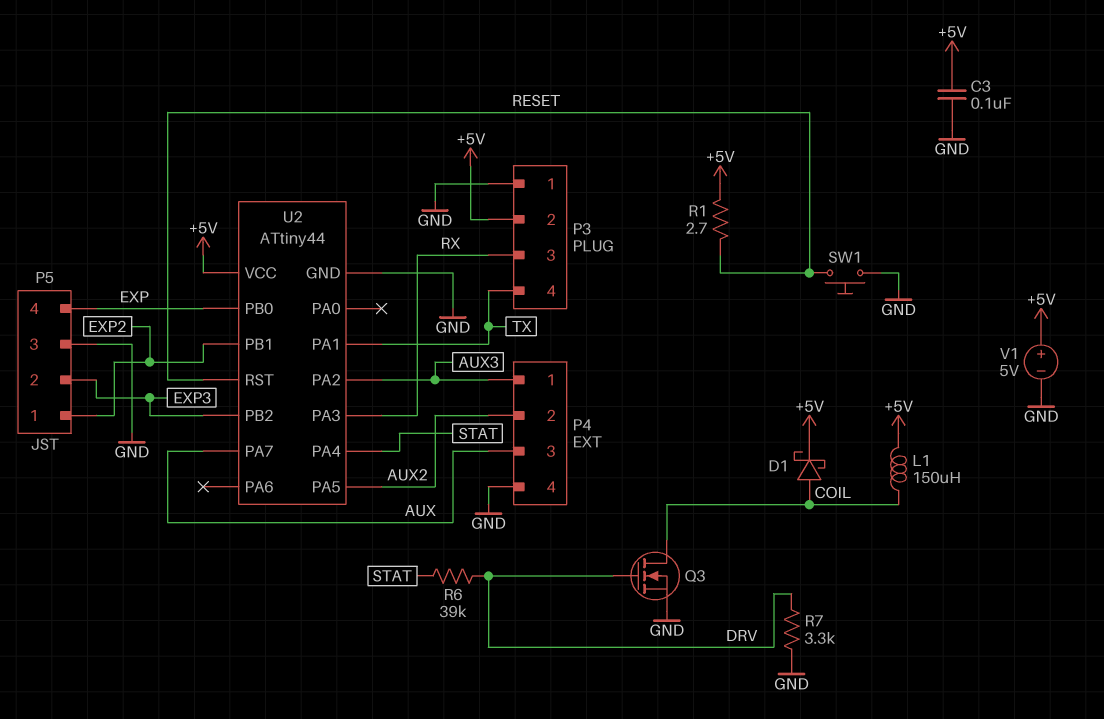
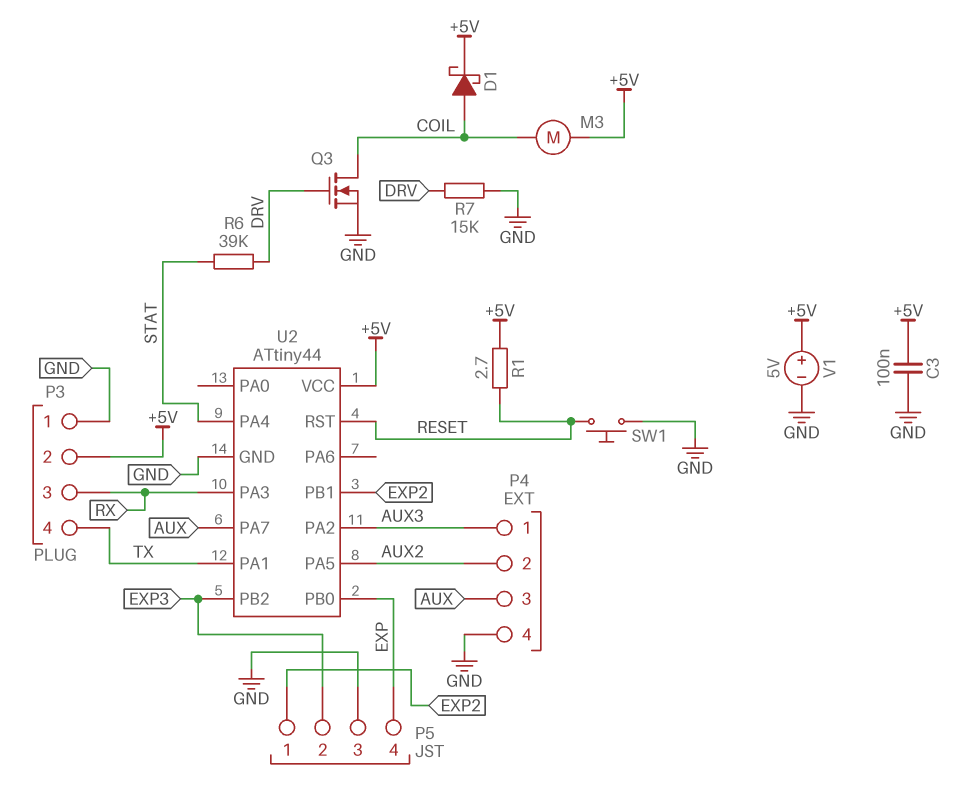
L1: 150uH (+5V, COIL) -> none
M3: none -> motor (+5V, COIL)
R7: 3.3k (DRV, GND) -> 15k (DRV, GND)

